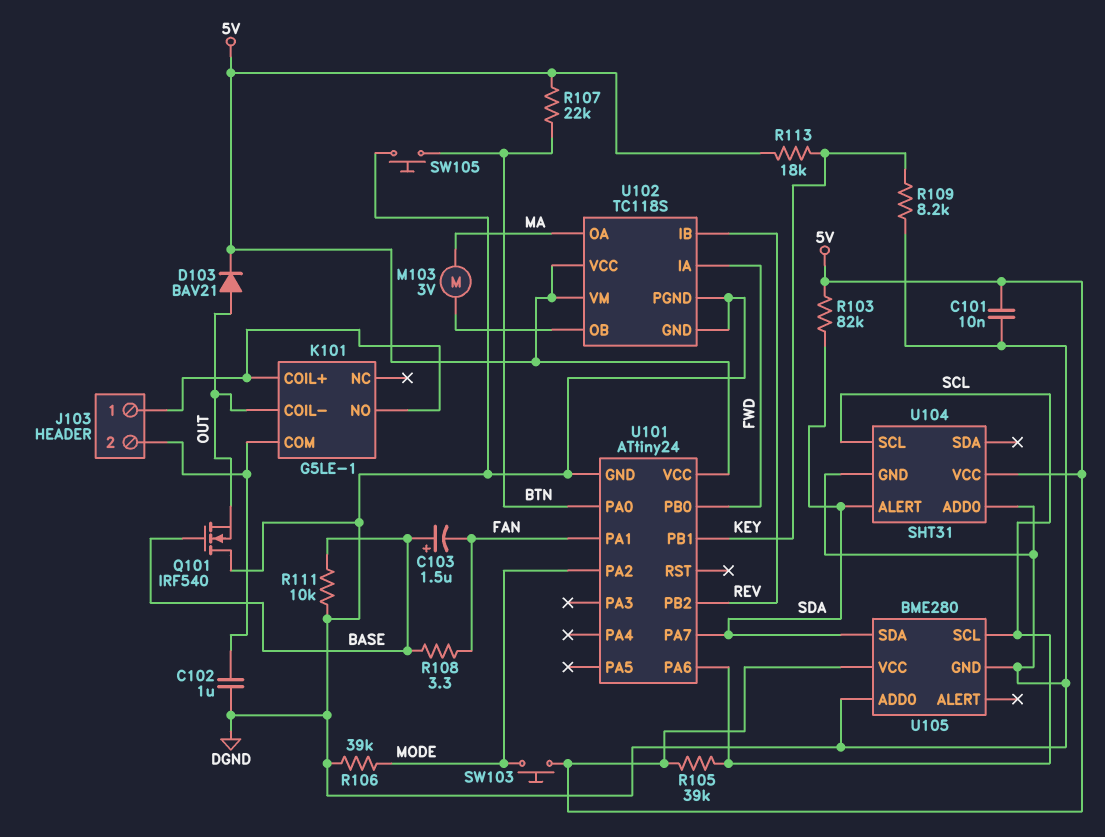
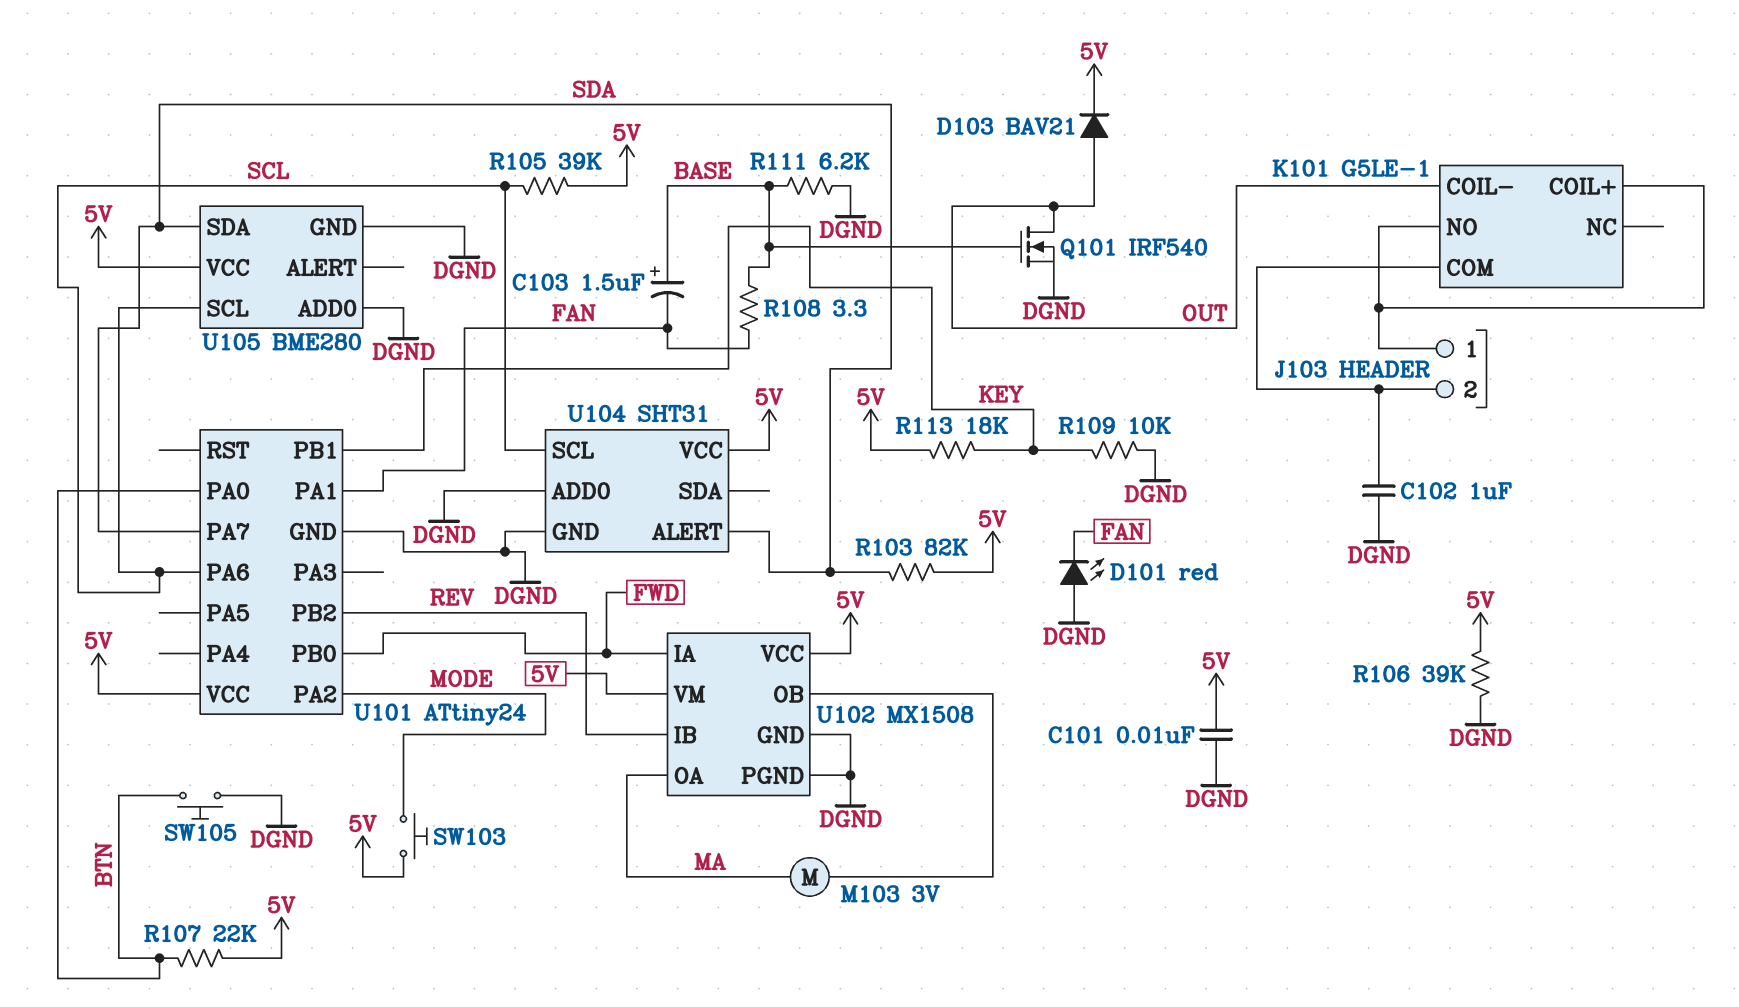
D101: none -> LED red (A DGND, K FAN)
Q101: NMOS IRF540 (G BASE, D DGND, S OUT) -> NMOS IRF540 (G BASE, D OUT, S DGND)
R106: 39k (DGND, MODE) -> 39k (5V, DGND)
R109: 8.2k (DGND, KEY) -> 10k (DGND, KEY)
R111: 10k (BASE, DGND) -> 6.2k (BASE, DGND)
U102: TC118S -> MX1508

